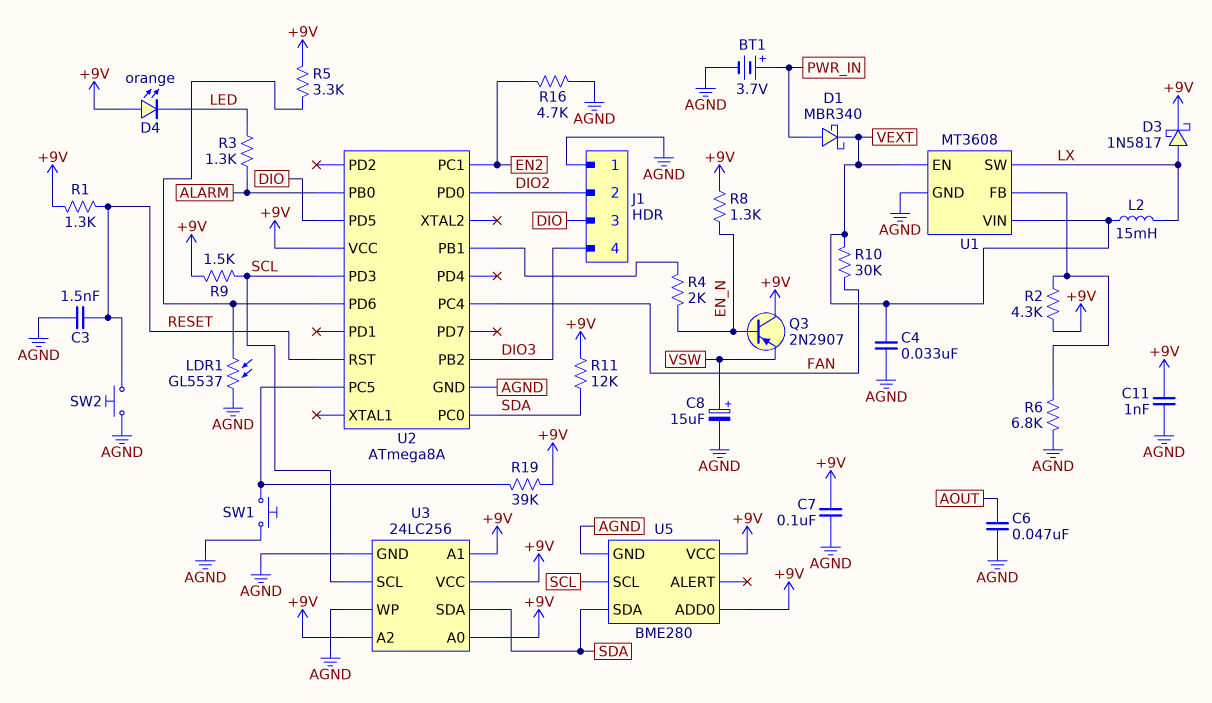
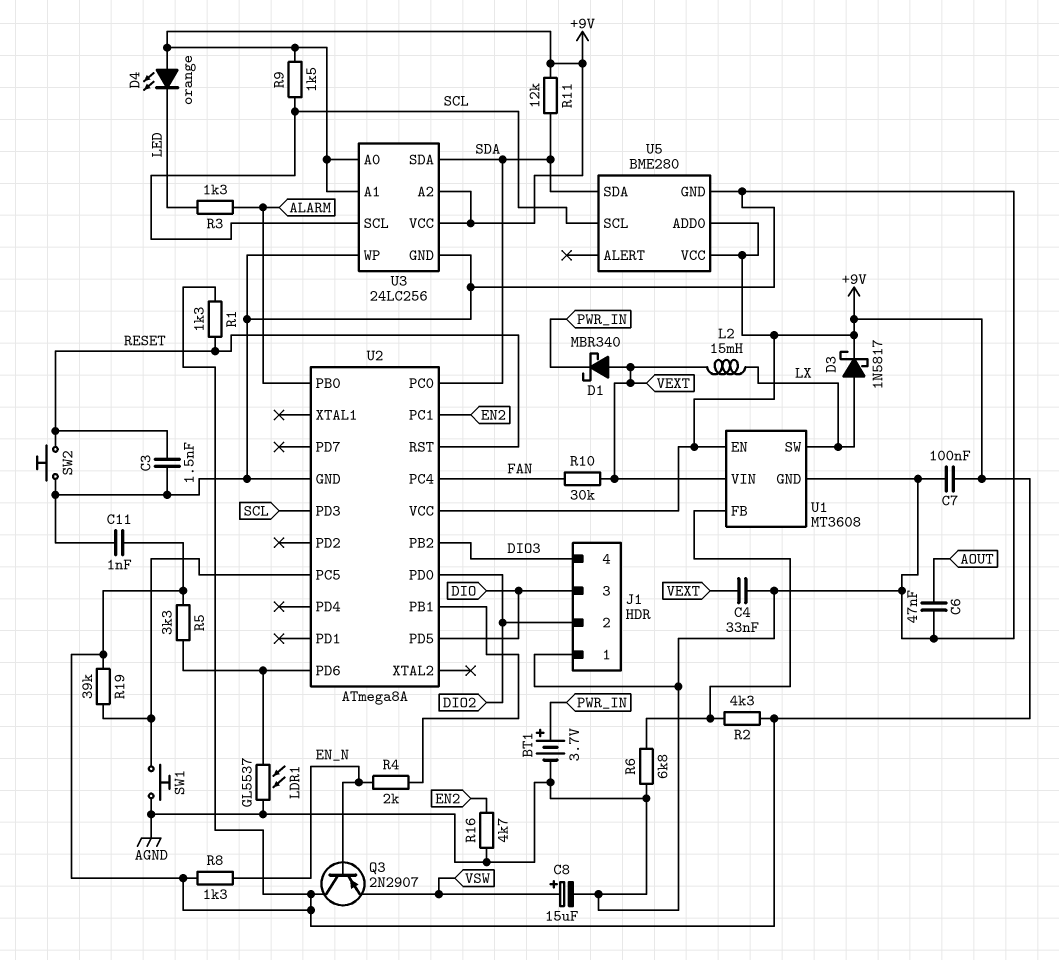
D1: schottky MBR340 (A PWR_IN, K VEXT) -> schottky MBR340 (A VEXT, K PWR_IN)
U1 pin EN: VEXT -> +9V

